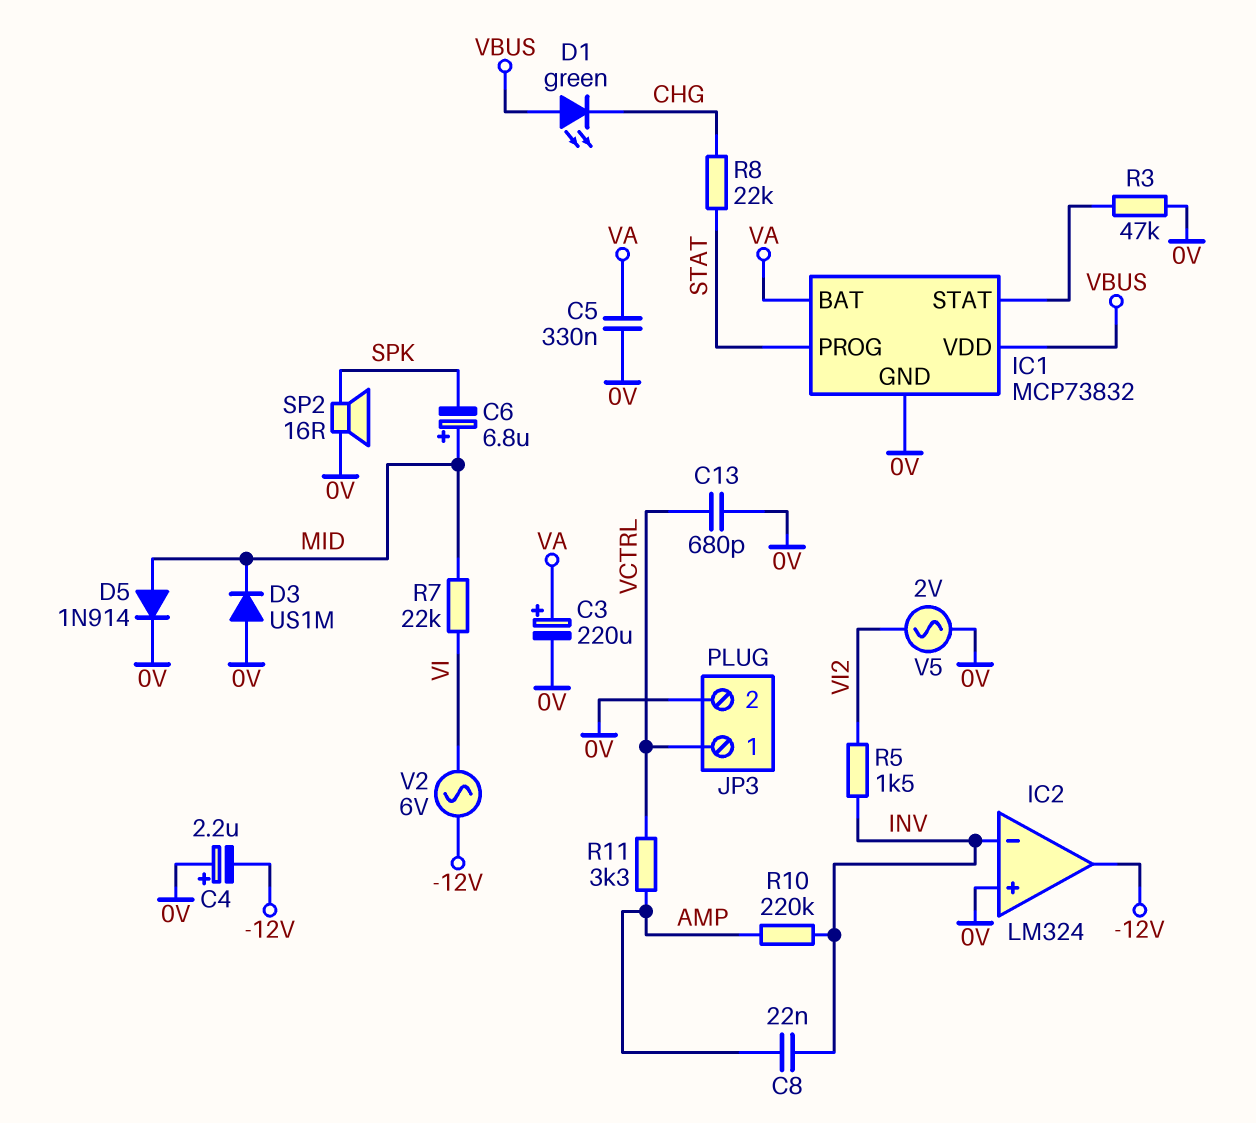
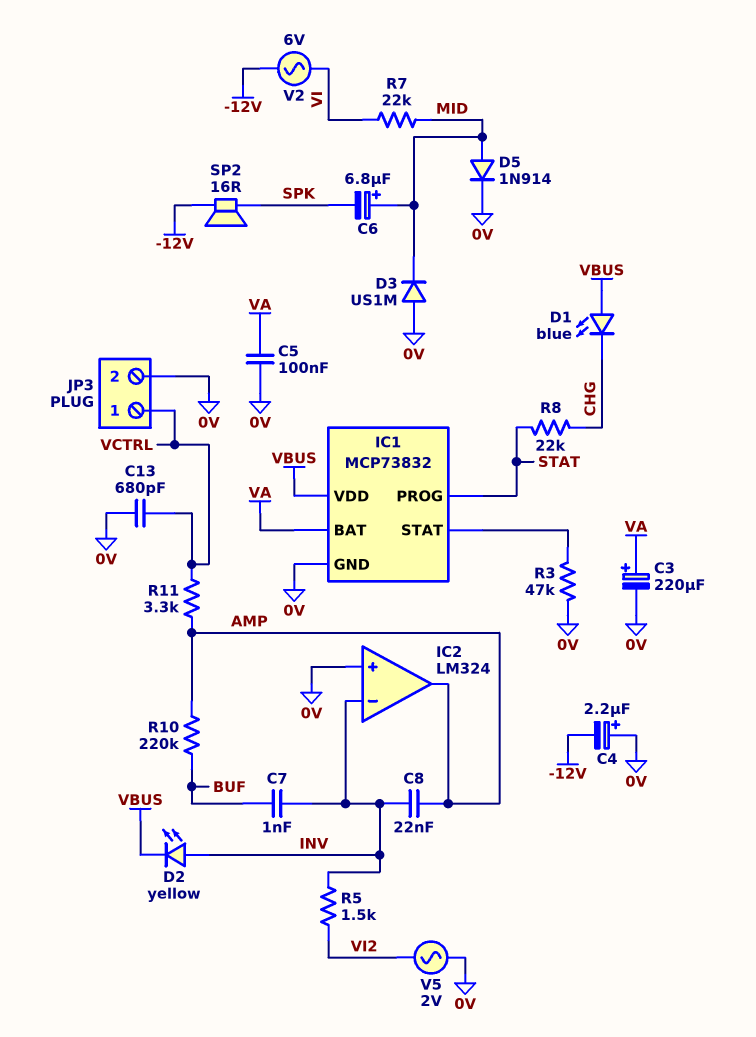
C5: 330nF (0V, VA) -> 100nF (0V, VA)
C7: none -> 1nF (BUF, INV)
D1: LED green (A VBUS, K CHG) -> LED blue (A VBUS, K CHG)
D2: none -> LED yellow (A INV, K VBUS)
IC2 pin out: -12V -> AMP
R10: 220k (AMP, INV) -> 220k (AMP, BUF)
SP2: speaker 16R (0V, SPK) -> speaker 16R (-12V, SPK)

